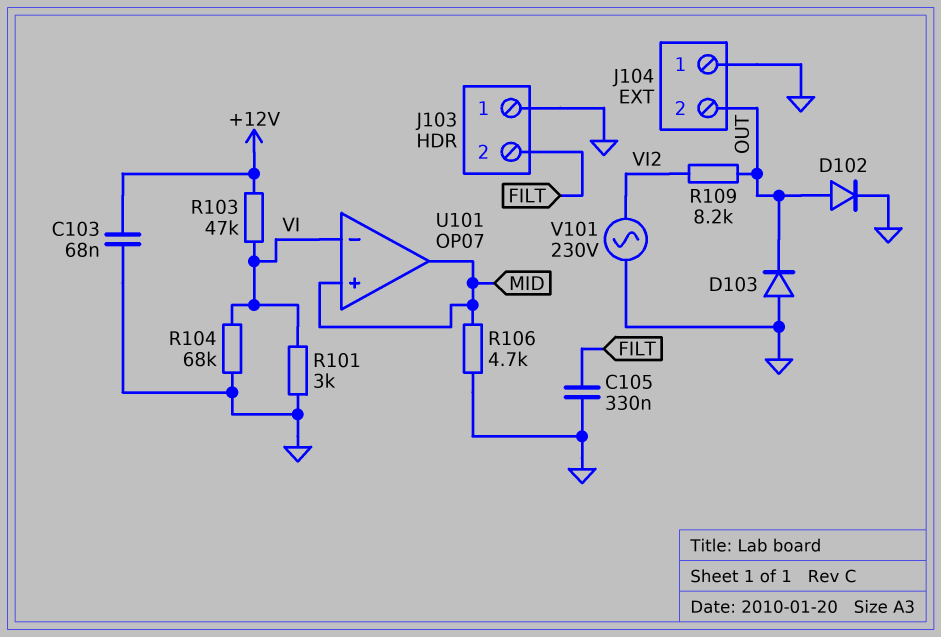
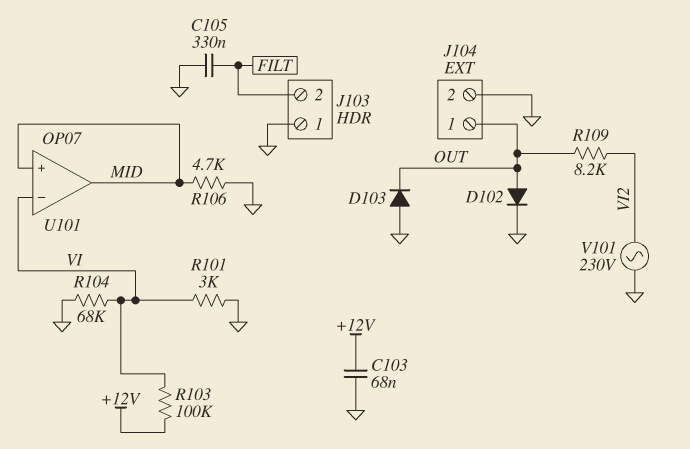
J104 pin 1: GND -> OUT
J104 pin 2: OUT -> GND
R103: 47k (+12V, VI) -> 100k (+12V, VI)

